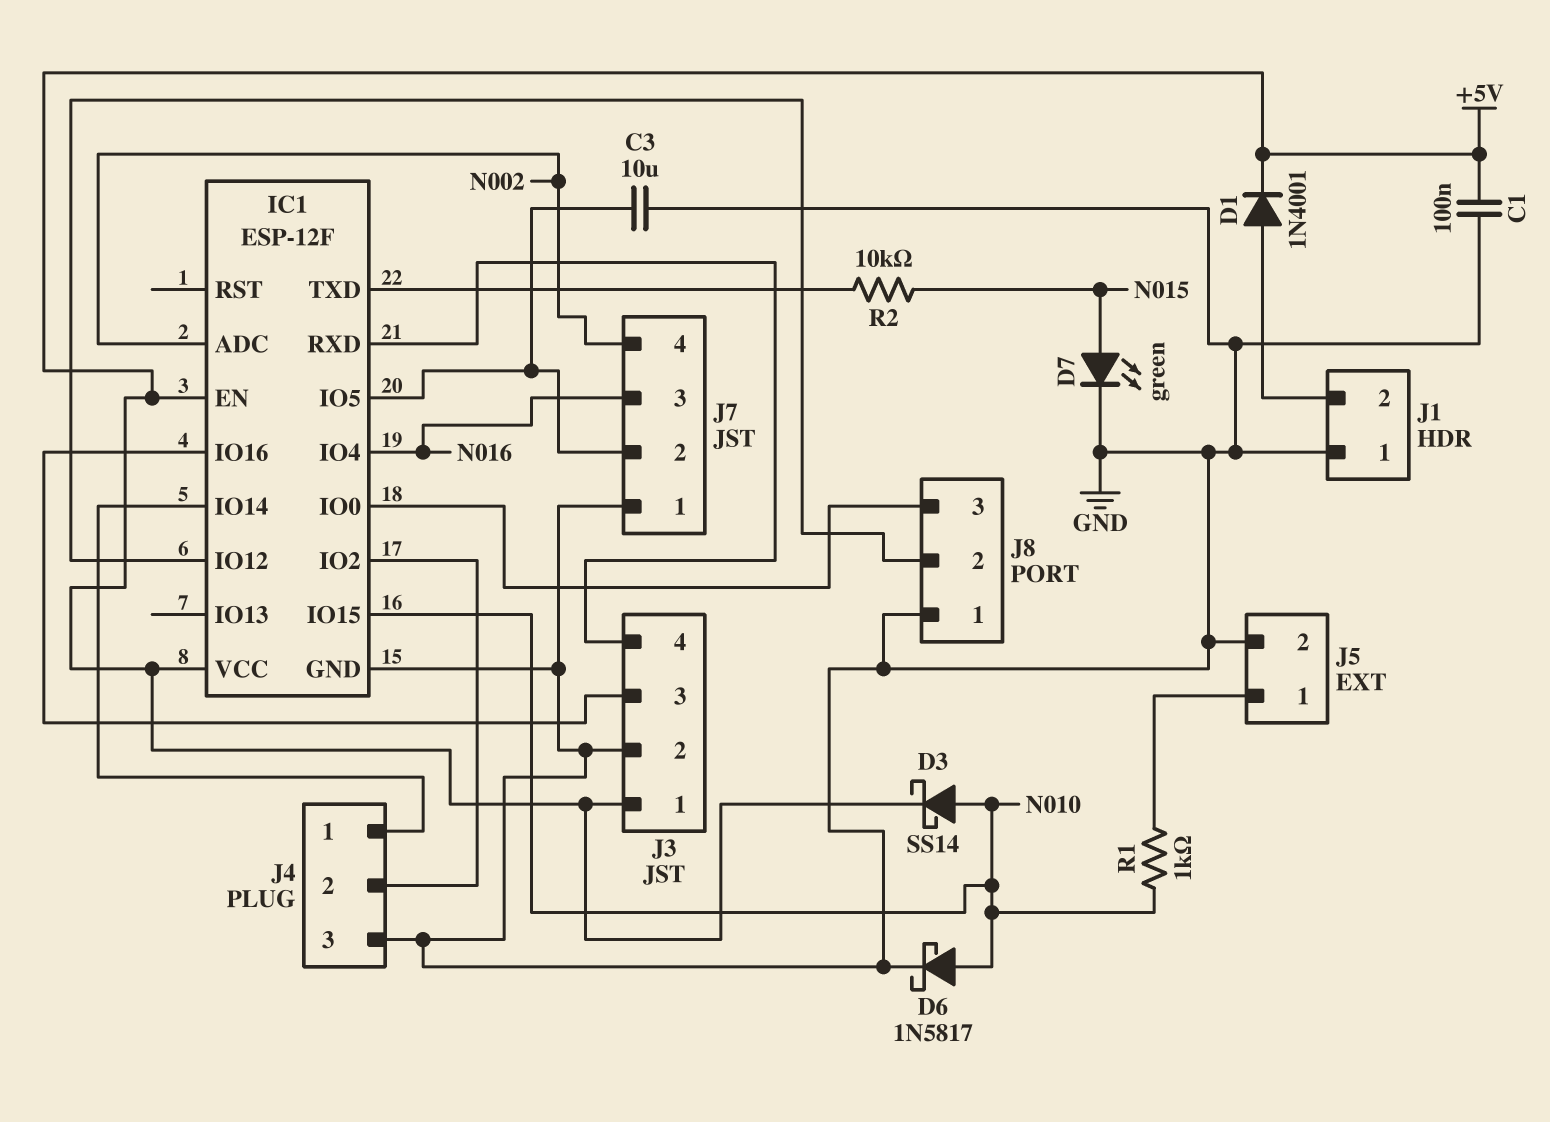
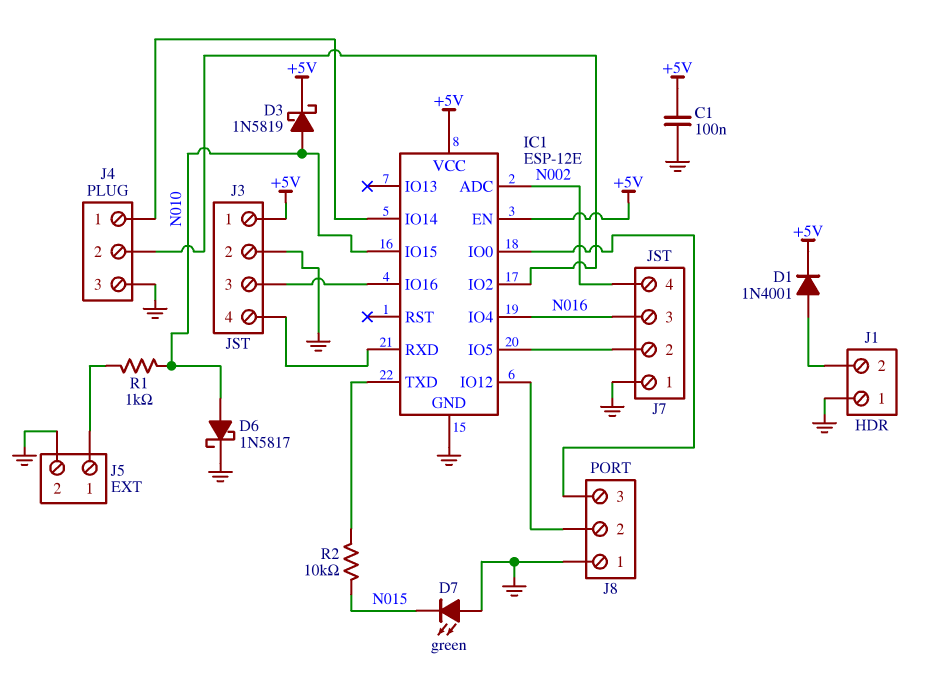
C3: 10uF (GND, IC1/IO5) -> none
D3: schottky SS14 (A N010, K +5V) -> schottky 1N5819 (A N010, K +5V)
D7: LED green (A N015, K GND) -> LED green (A GND, K N015)
IC1: ESP-12F -> ESP-12E

